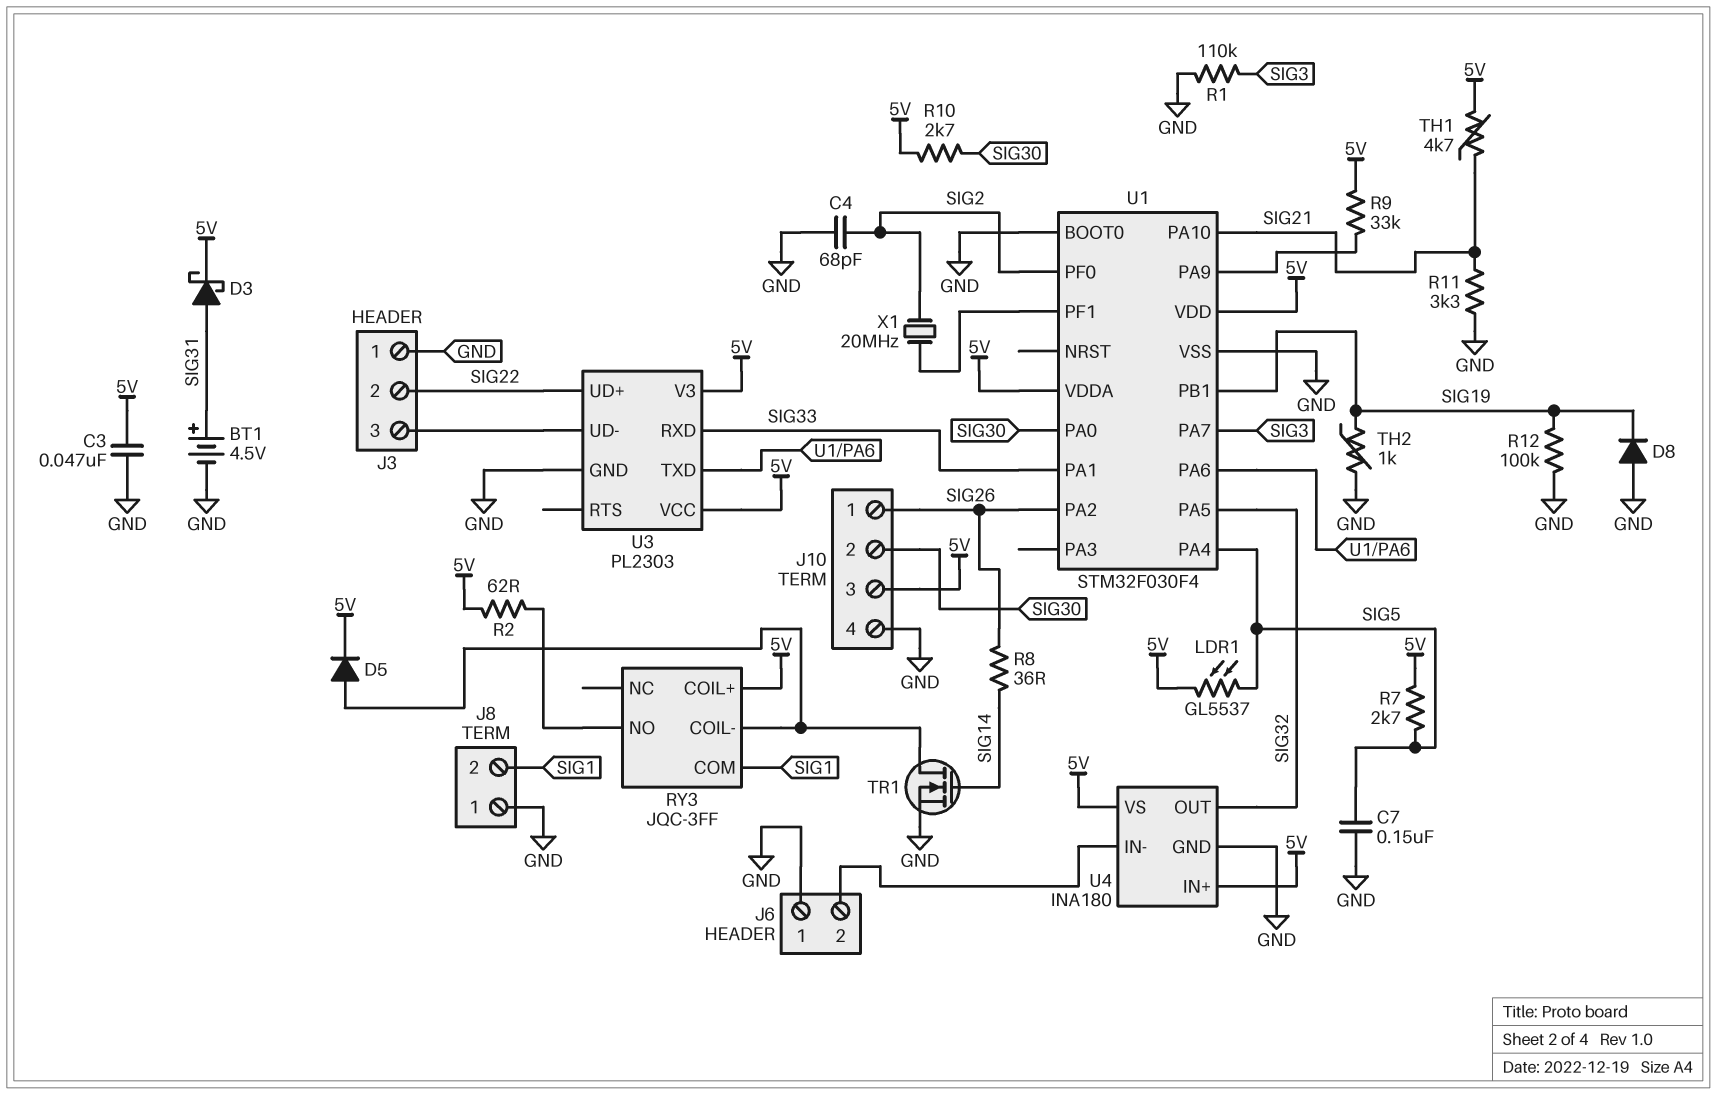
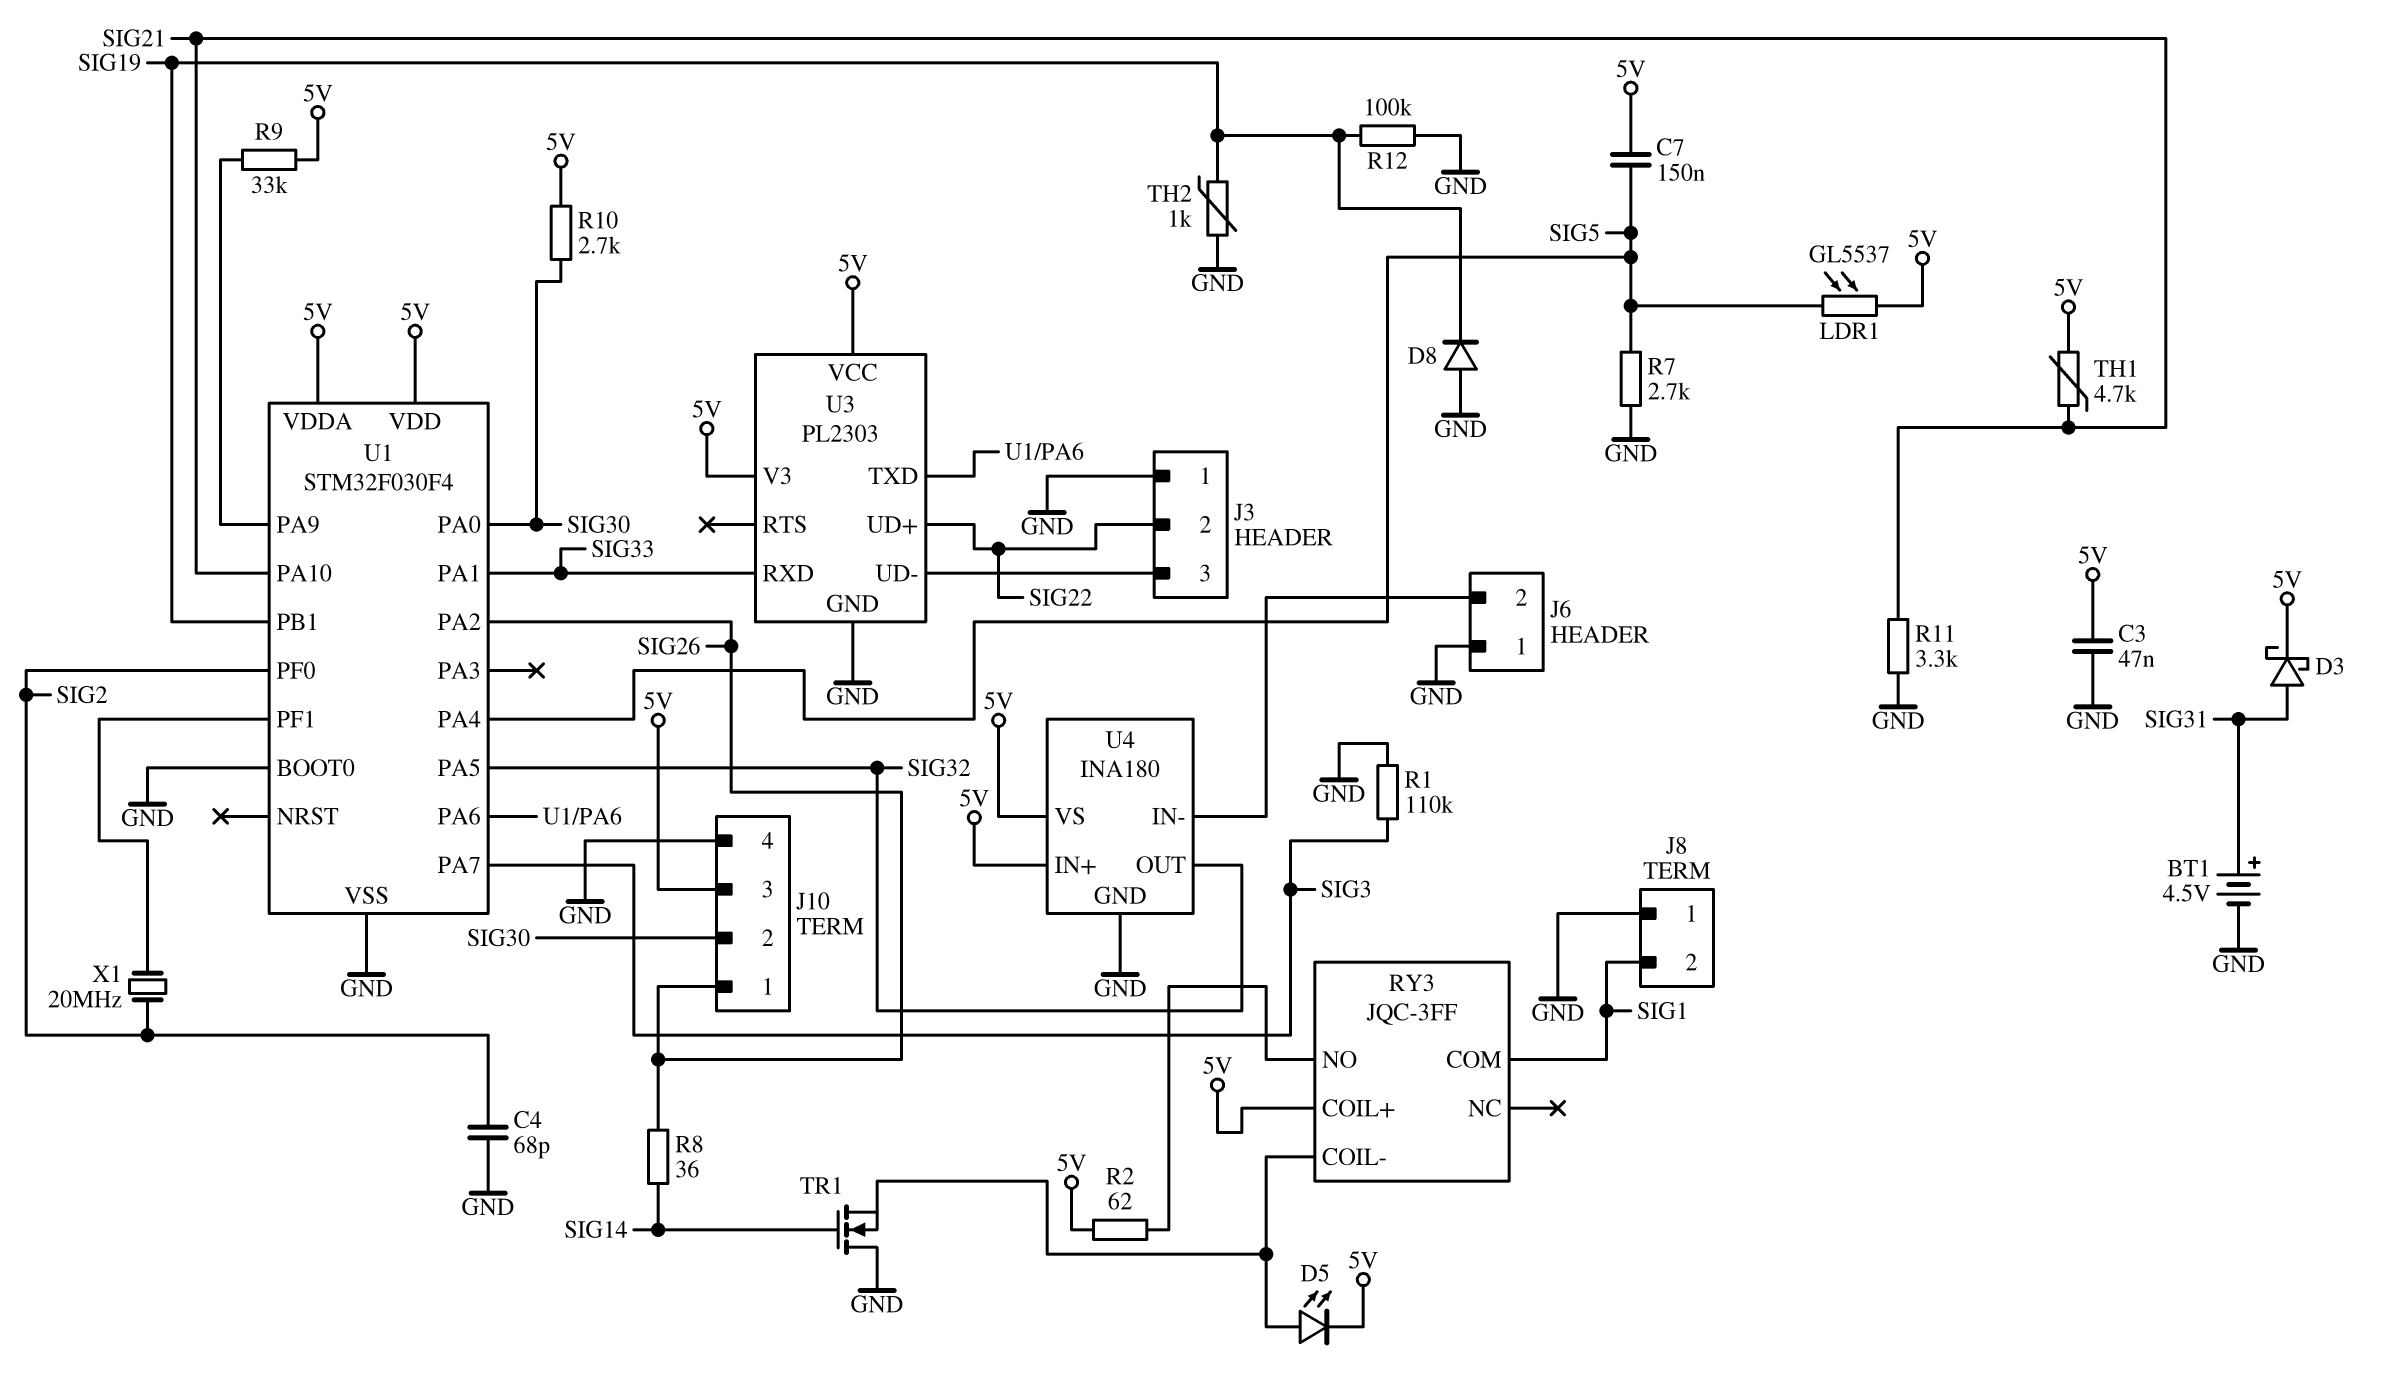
C7: 150nF (GND, SIG5) -> 150nF (5V, SIG5)
D5: diode (A RY3/COIL-, K 5V) -> LED (A RY3/COIL-, K 5V)
R7: 2.7k (5V, SIG5) -> 2.7k (GND, SIG5)
TR1: NMOS (G SIG14, D RY3/COIL-, S GND) -> NMOS (G SIG14, D GND, S RY3/COIL-)

